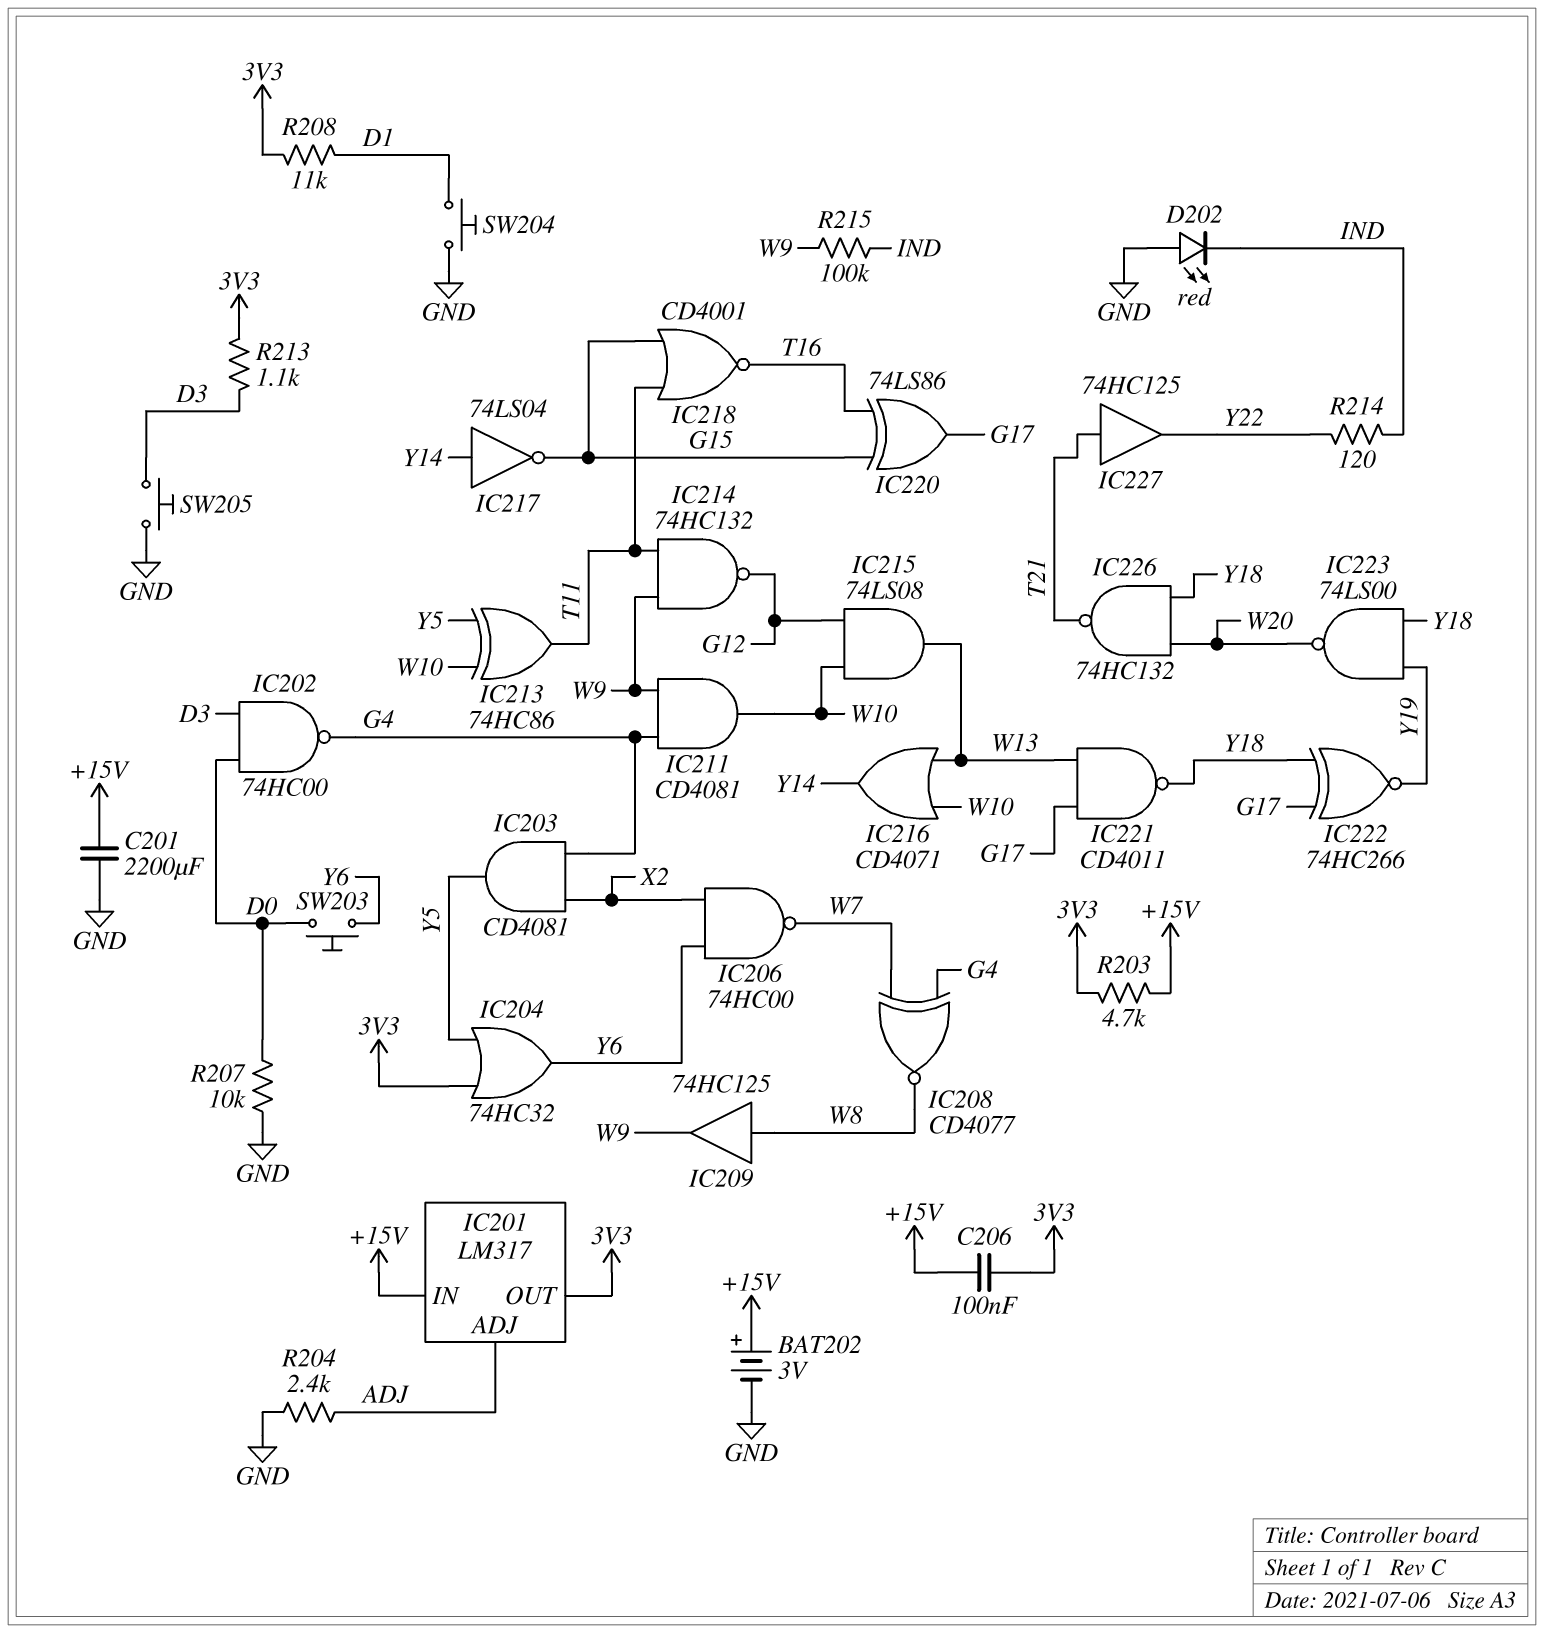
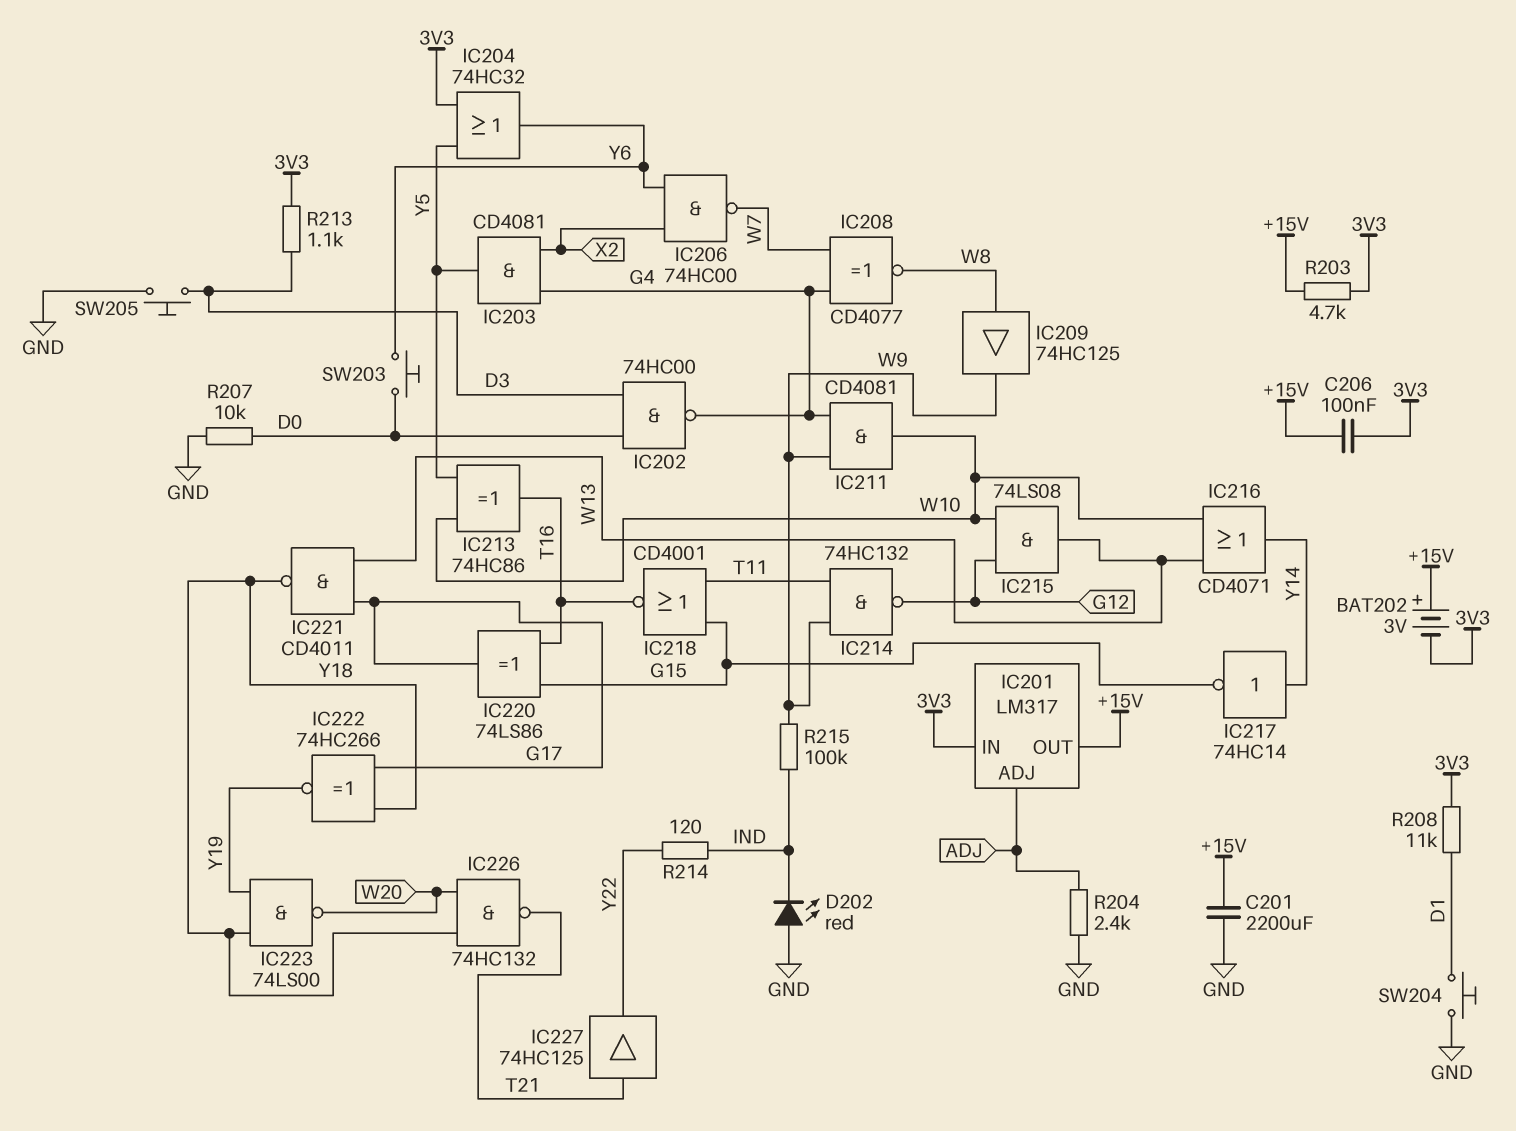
BAT202: 3V (plus +15V, minus GND) -> 3V (plus +15V, minus 3V3)
IC201 pin IN: +15V -> 3V3
IC201 pin OUT: 3V3 -> +15V
IC213: XOR 74HC86 (in W10, in Y5, out T11) -> XOR 74HC86 (in W10, in Y5, out T16)
IC217: NOT 74LS04 (in Y14, out G15) -> NOT 74HC14 (in Y14, out G15)

